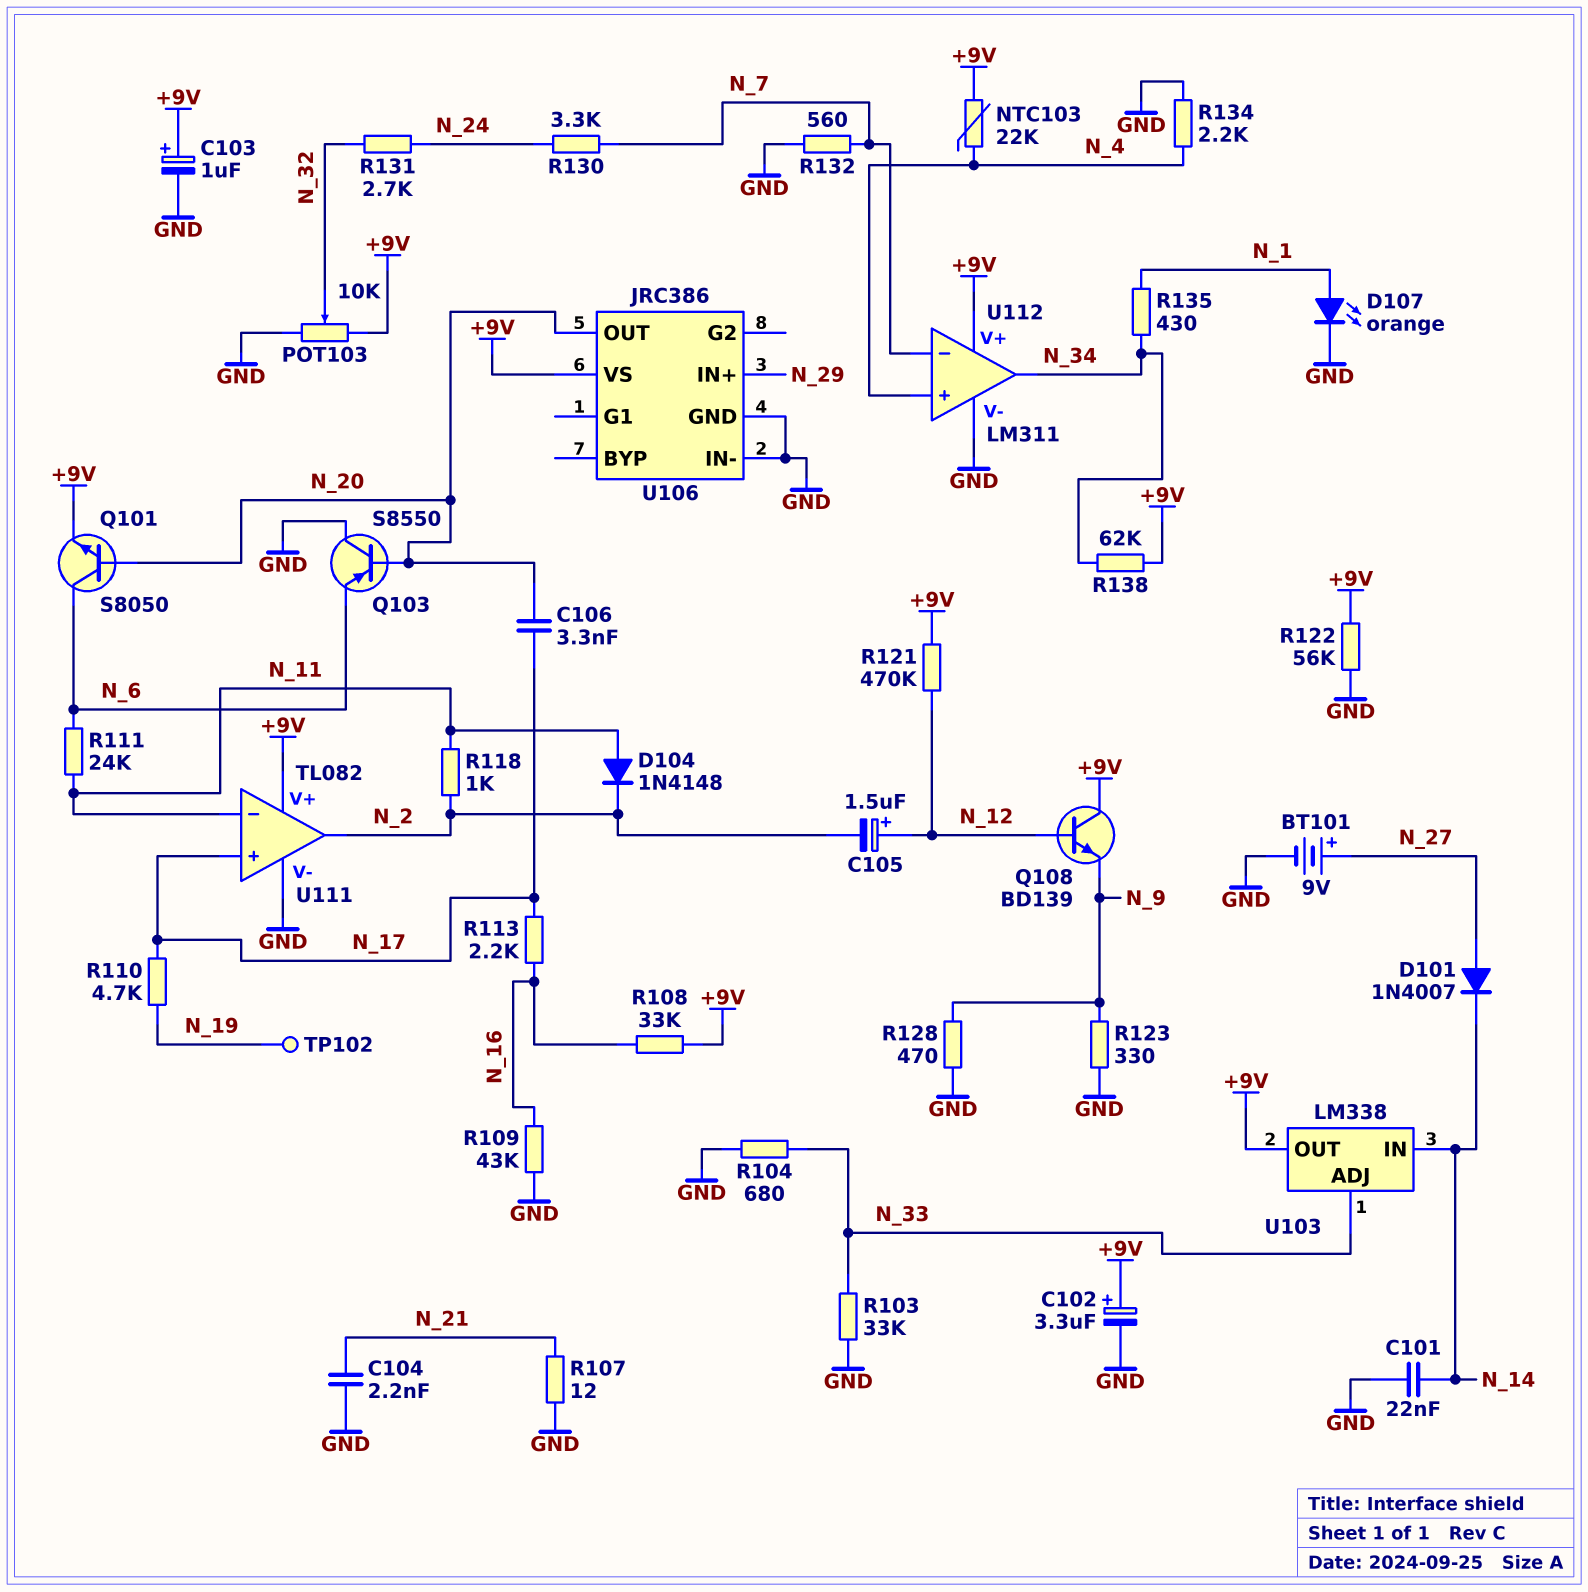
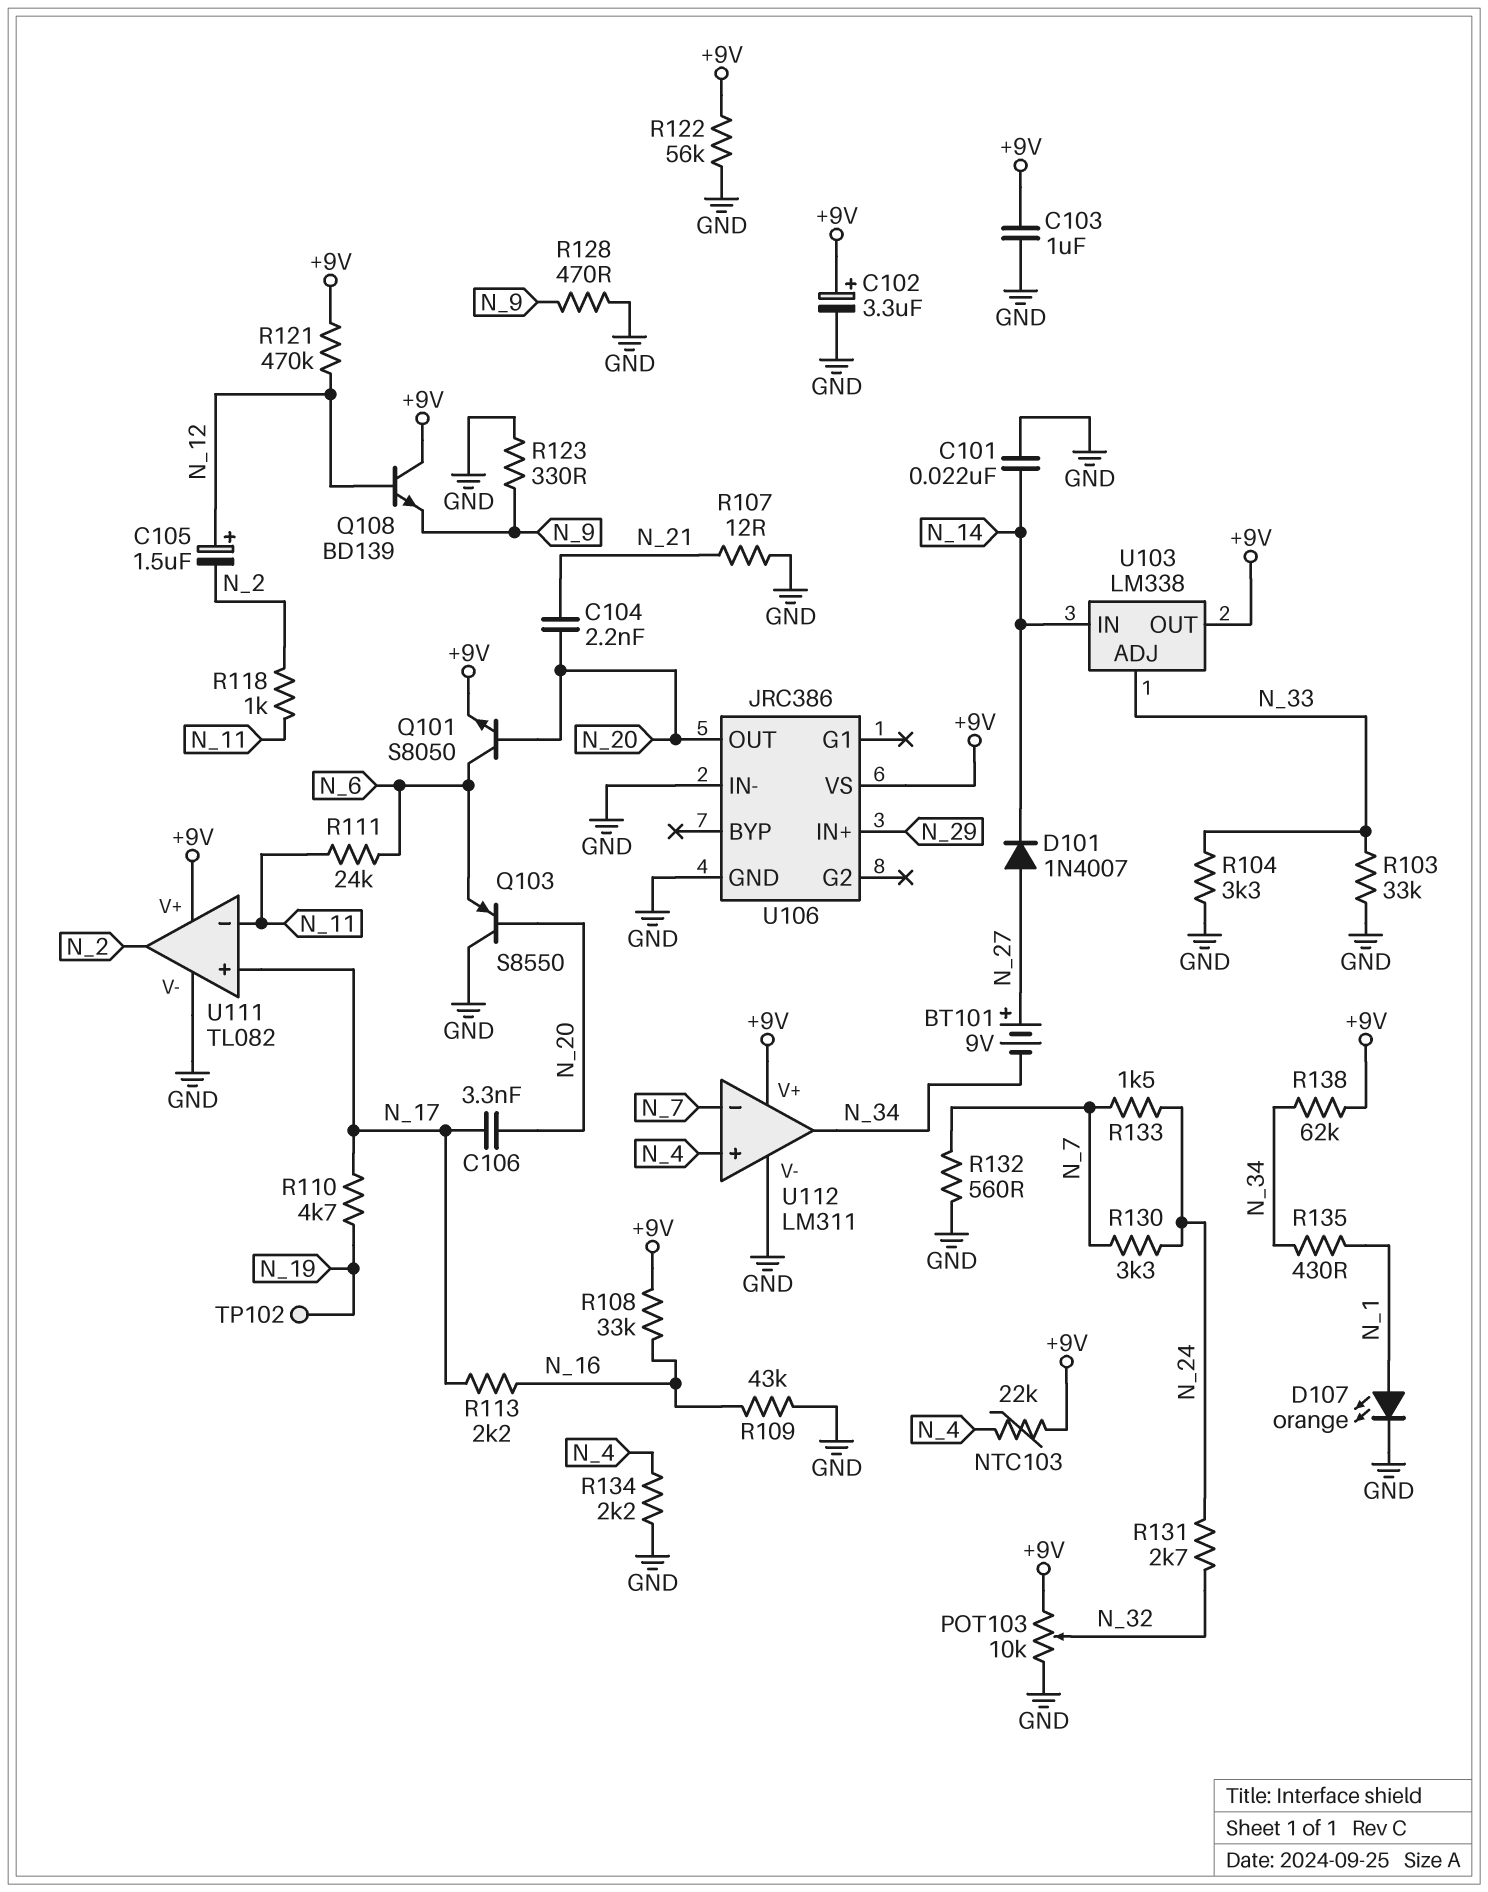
BT101: 9V (plus N_27, minus GND) -> 9V (plus N_27, minus N_34)
C103: 1uF (plus +9V, minus GND) -> 1uF (+9V, GND)
C104: 2.2nF (GND, N_21) -> 2.2nF (N_20, N_21)
D104: diode 1N4148 (A N_11, K N_2) -> none
R104: 680 (GND, N_33) -> 3.3k (GND, N_33)
R133: none -> 1.5k (N_7, N_24)

